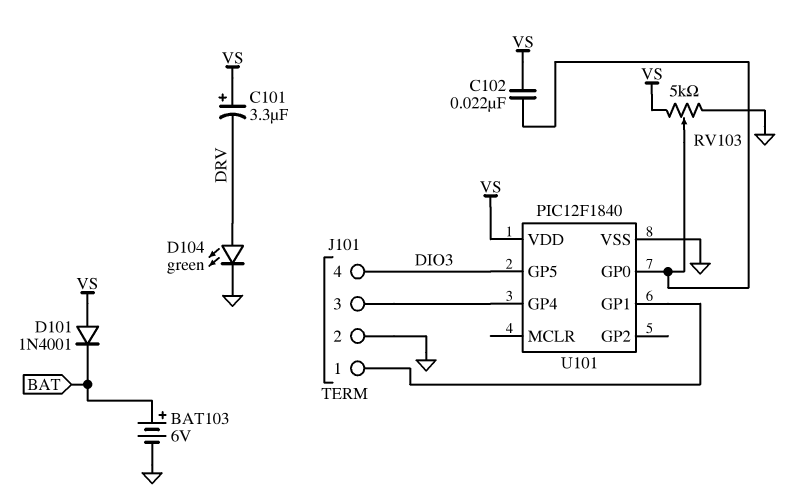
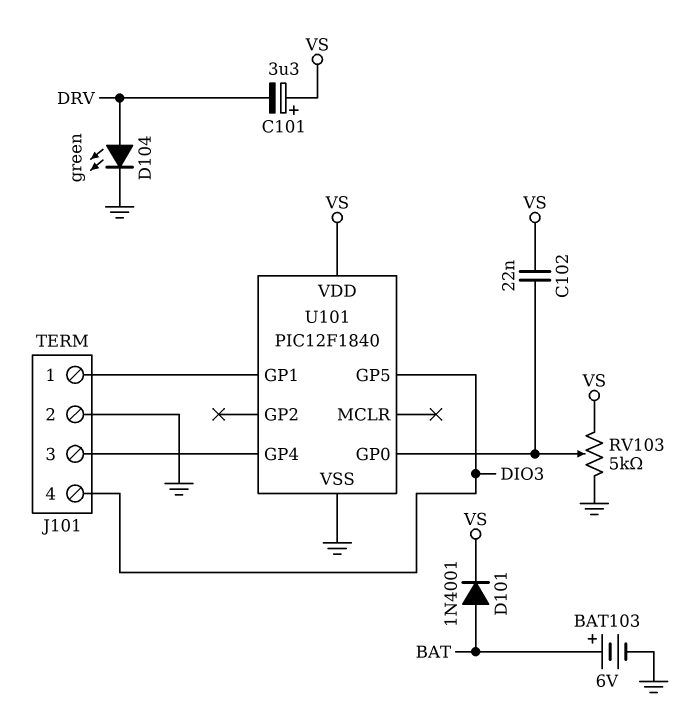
D101: diode 1N4001 (A VS, K BAT) -> diode 1N4001 (A BAT, K VS)

